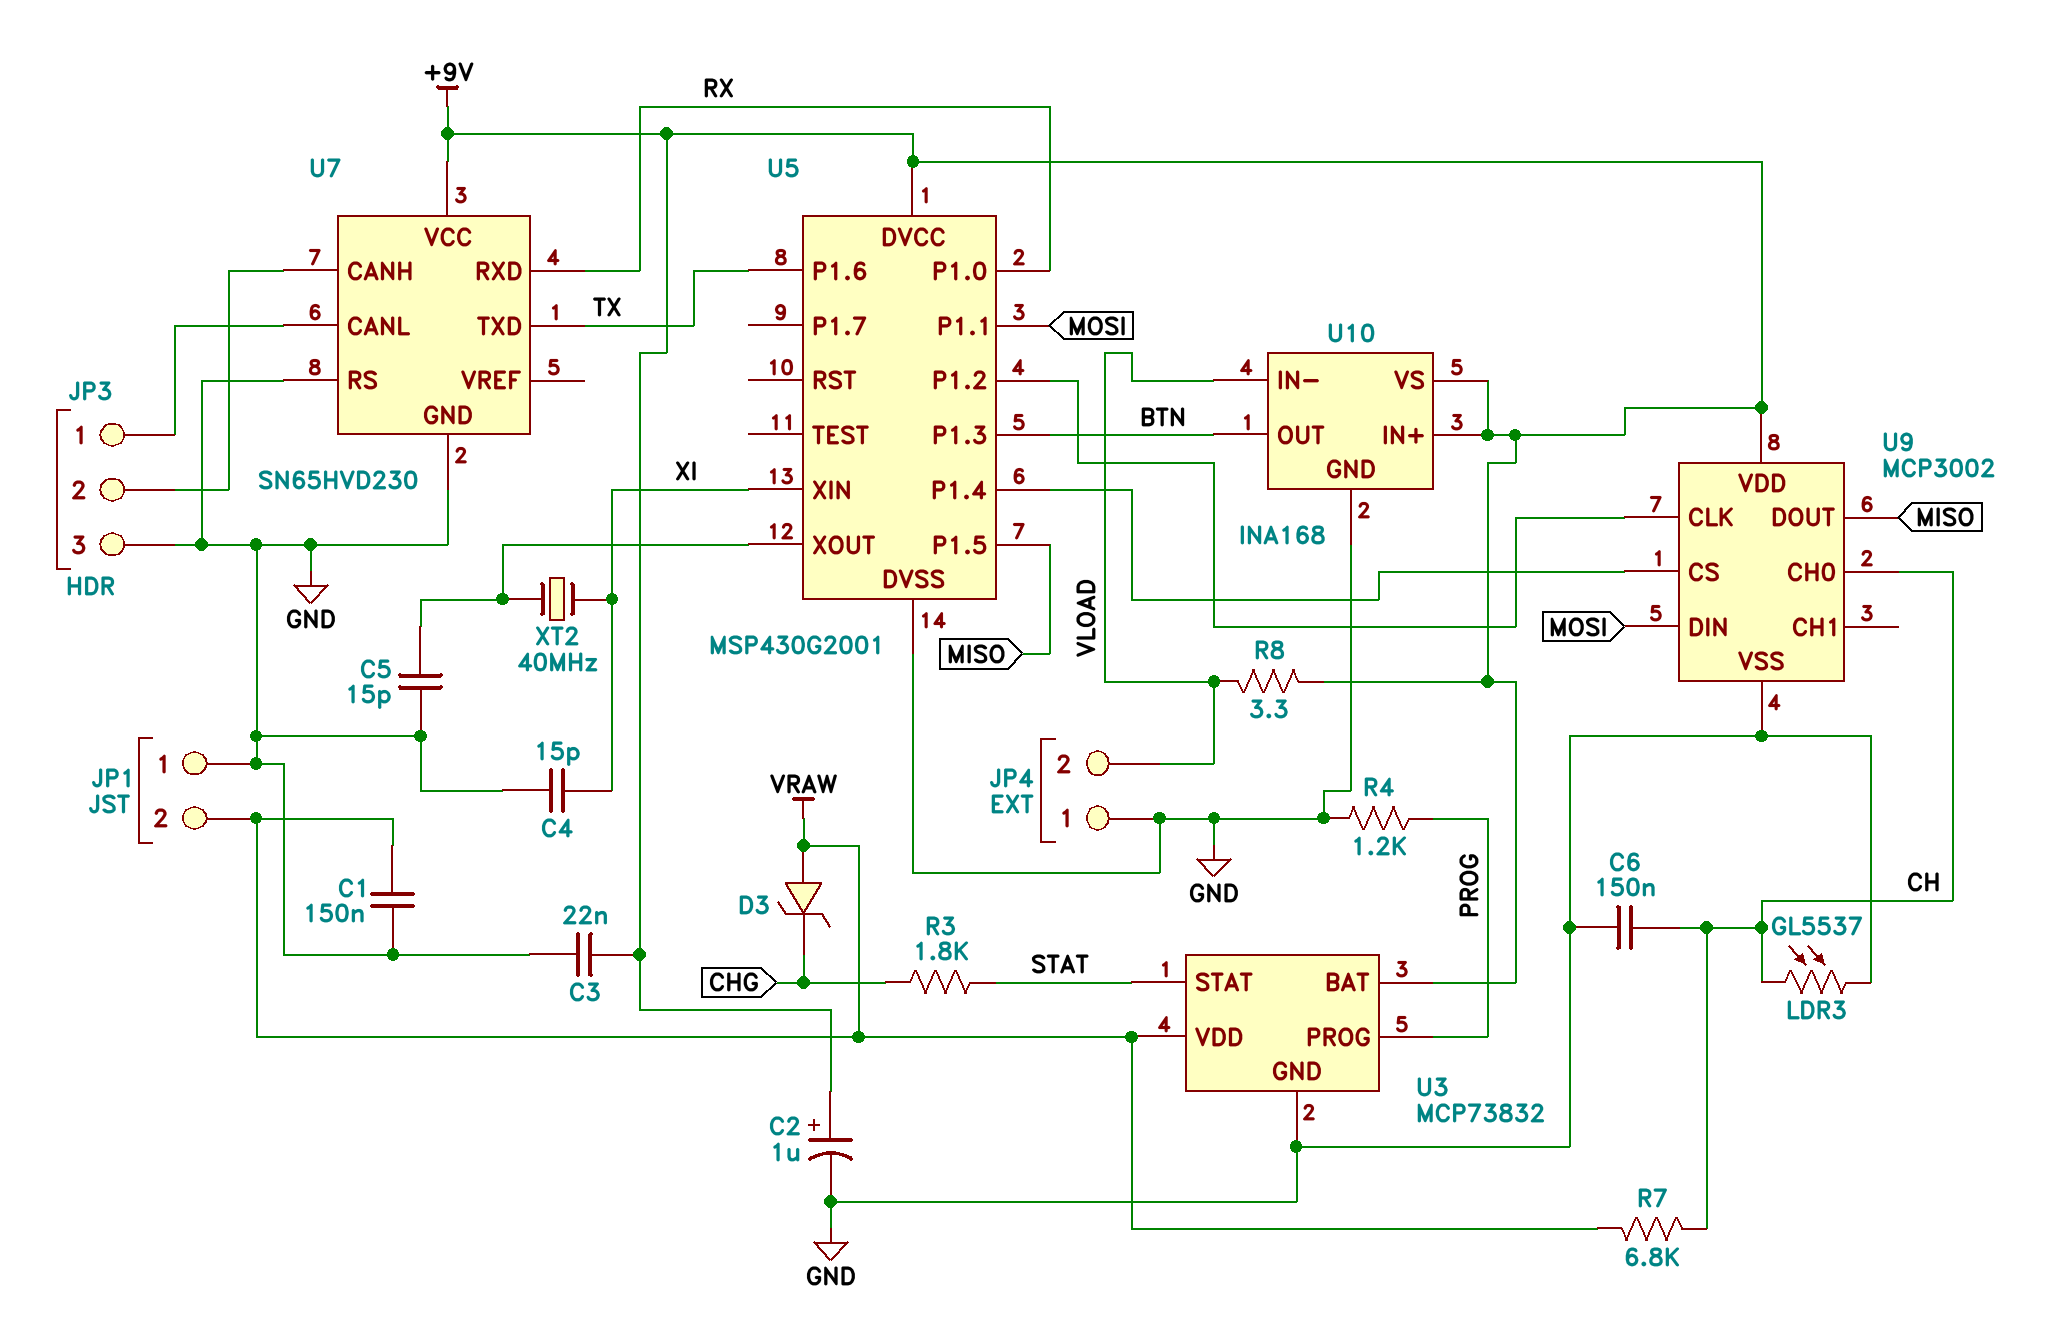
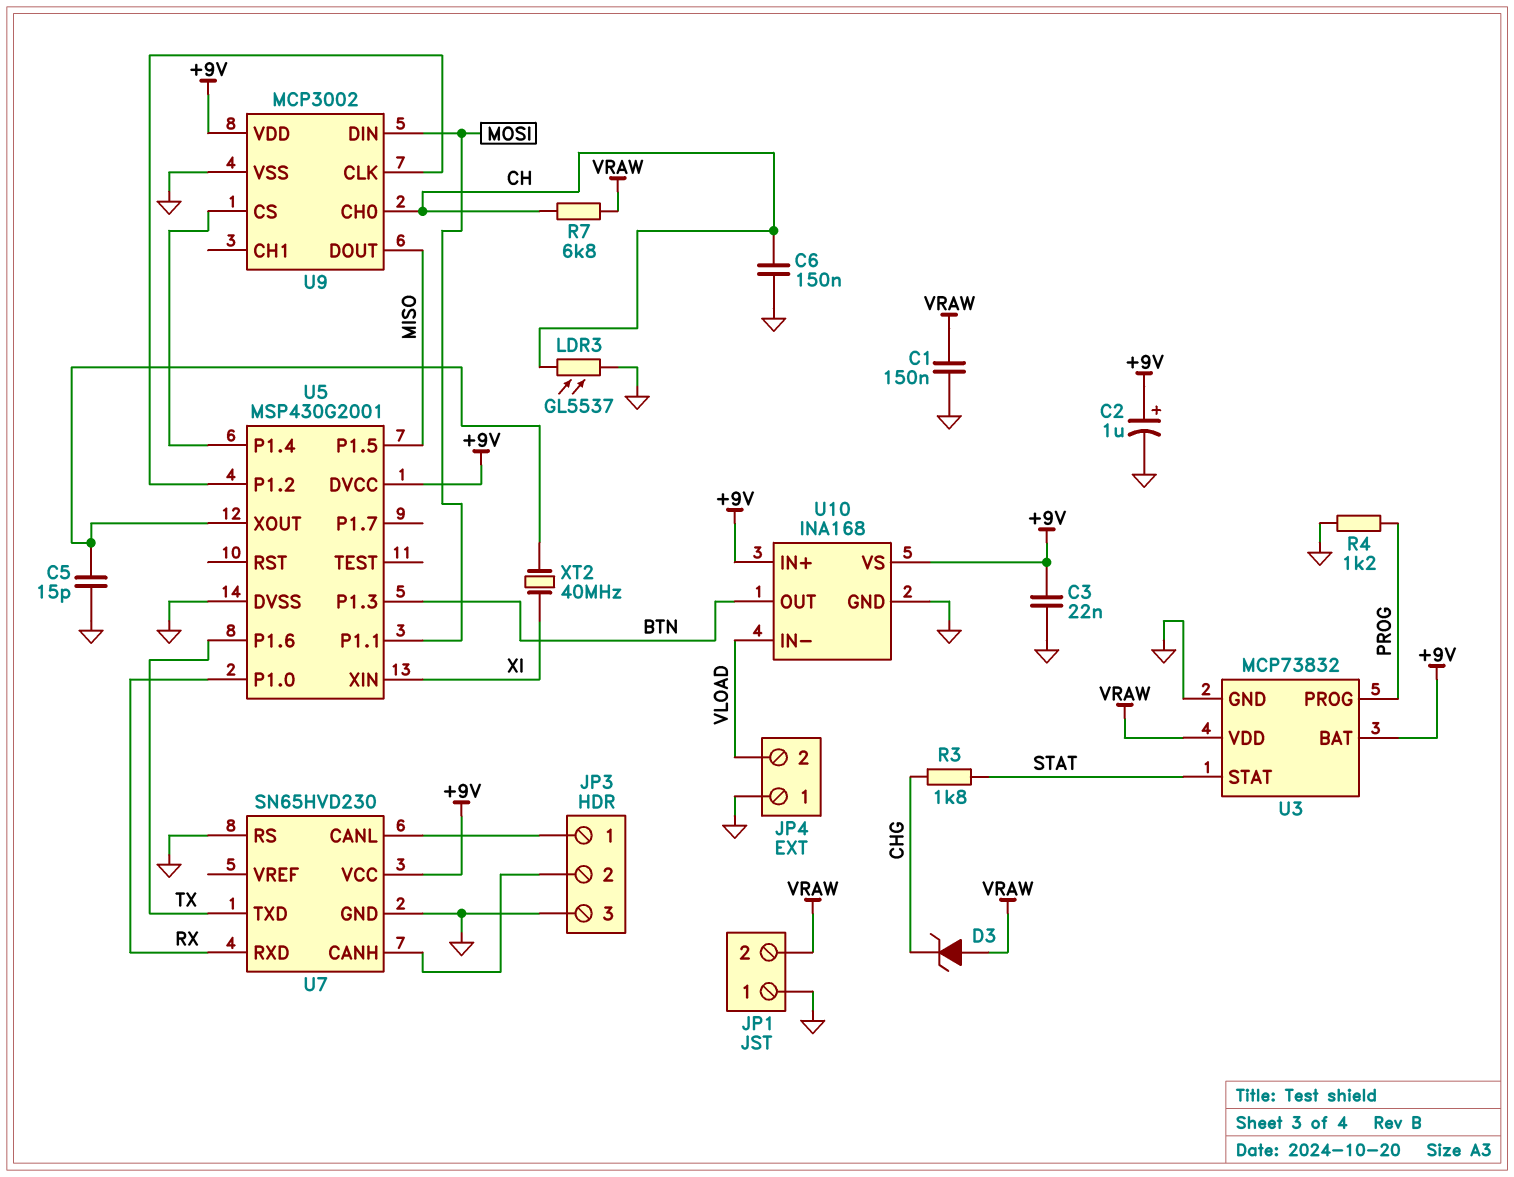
C4: 15pF (GND, XI) -> none
R8: 3.3 (+9V, VLOAD) -> none

